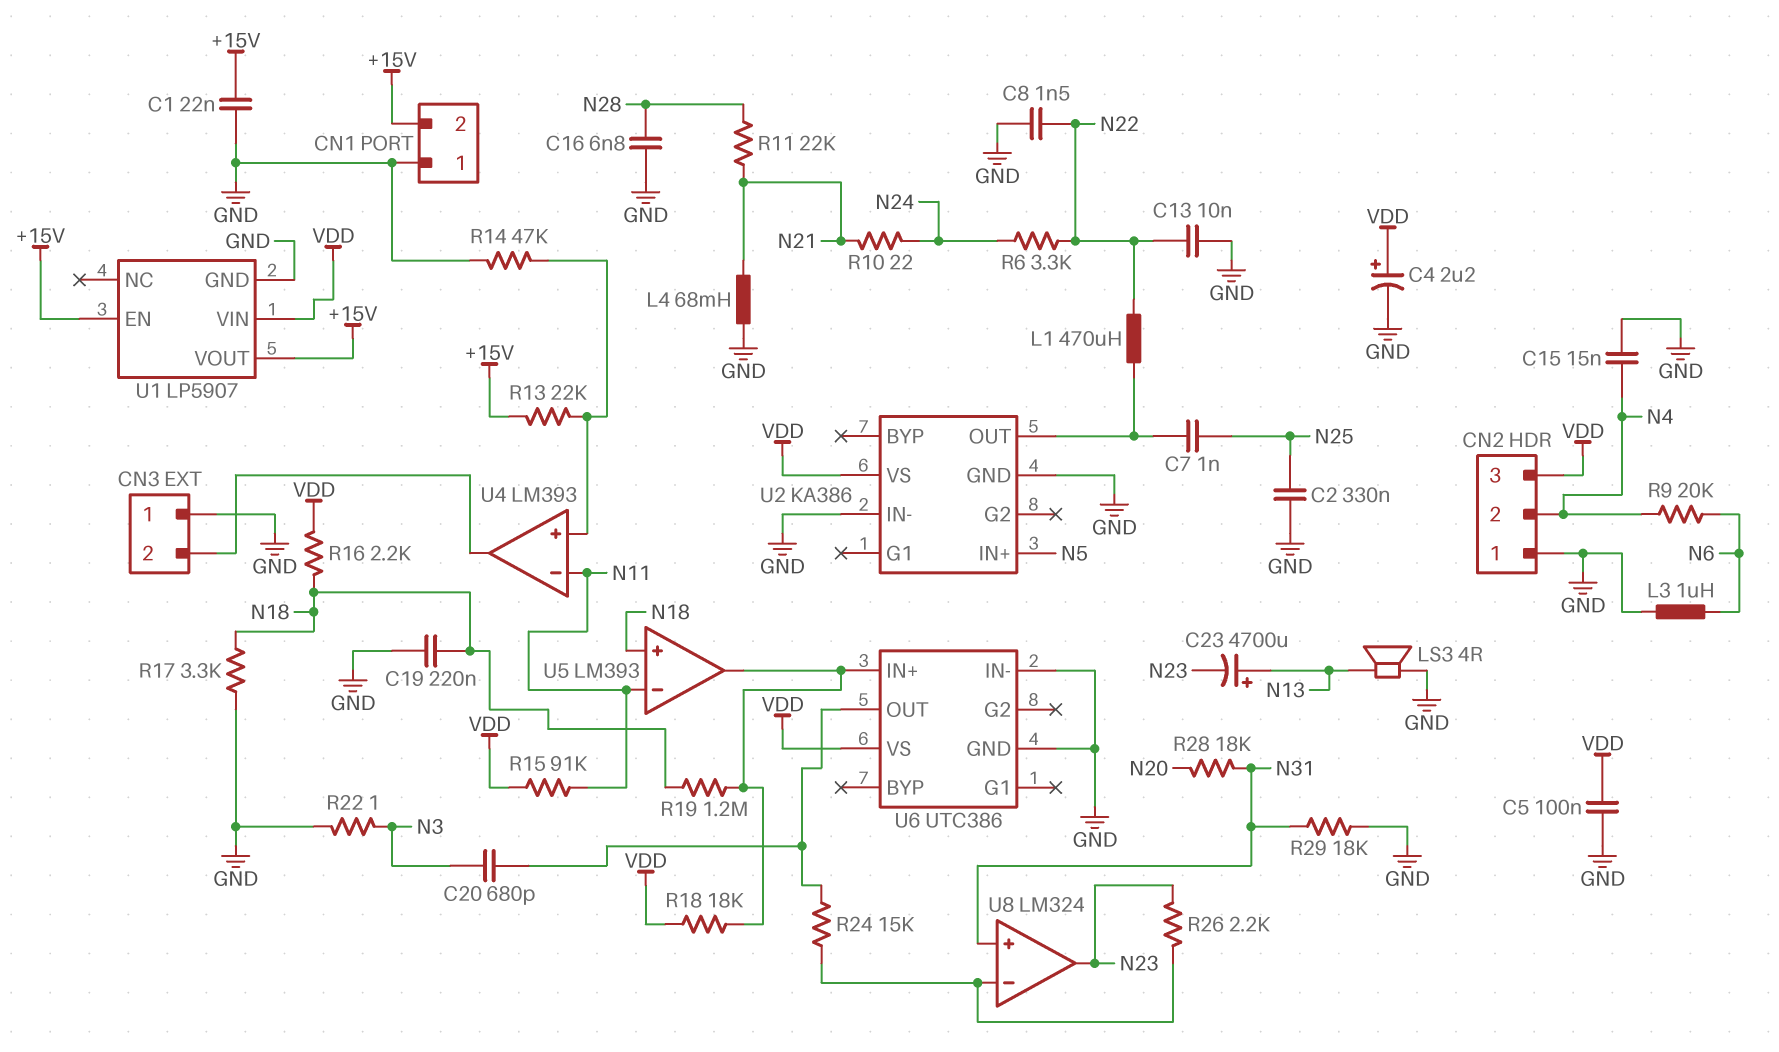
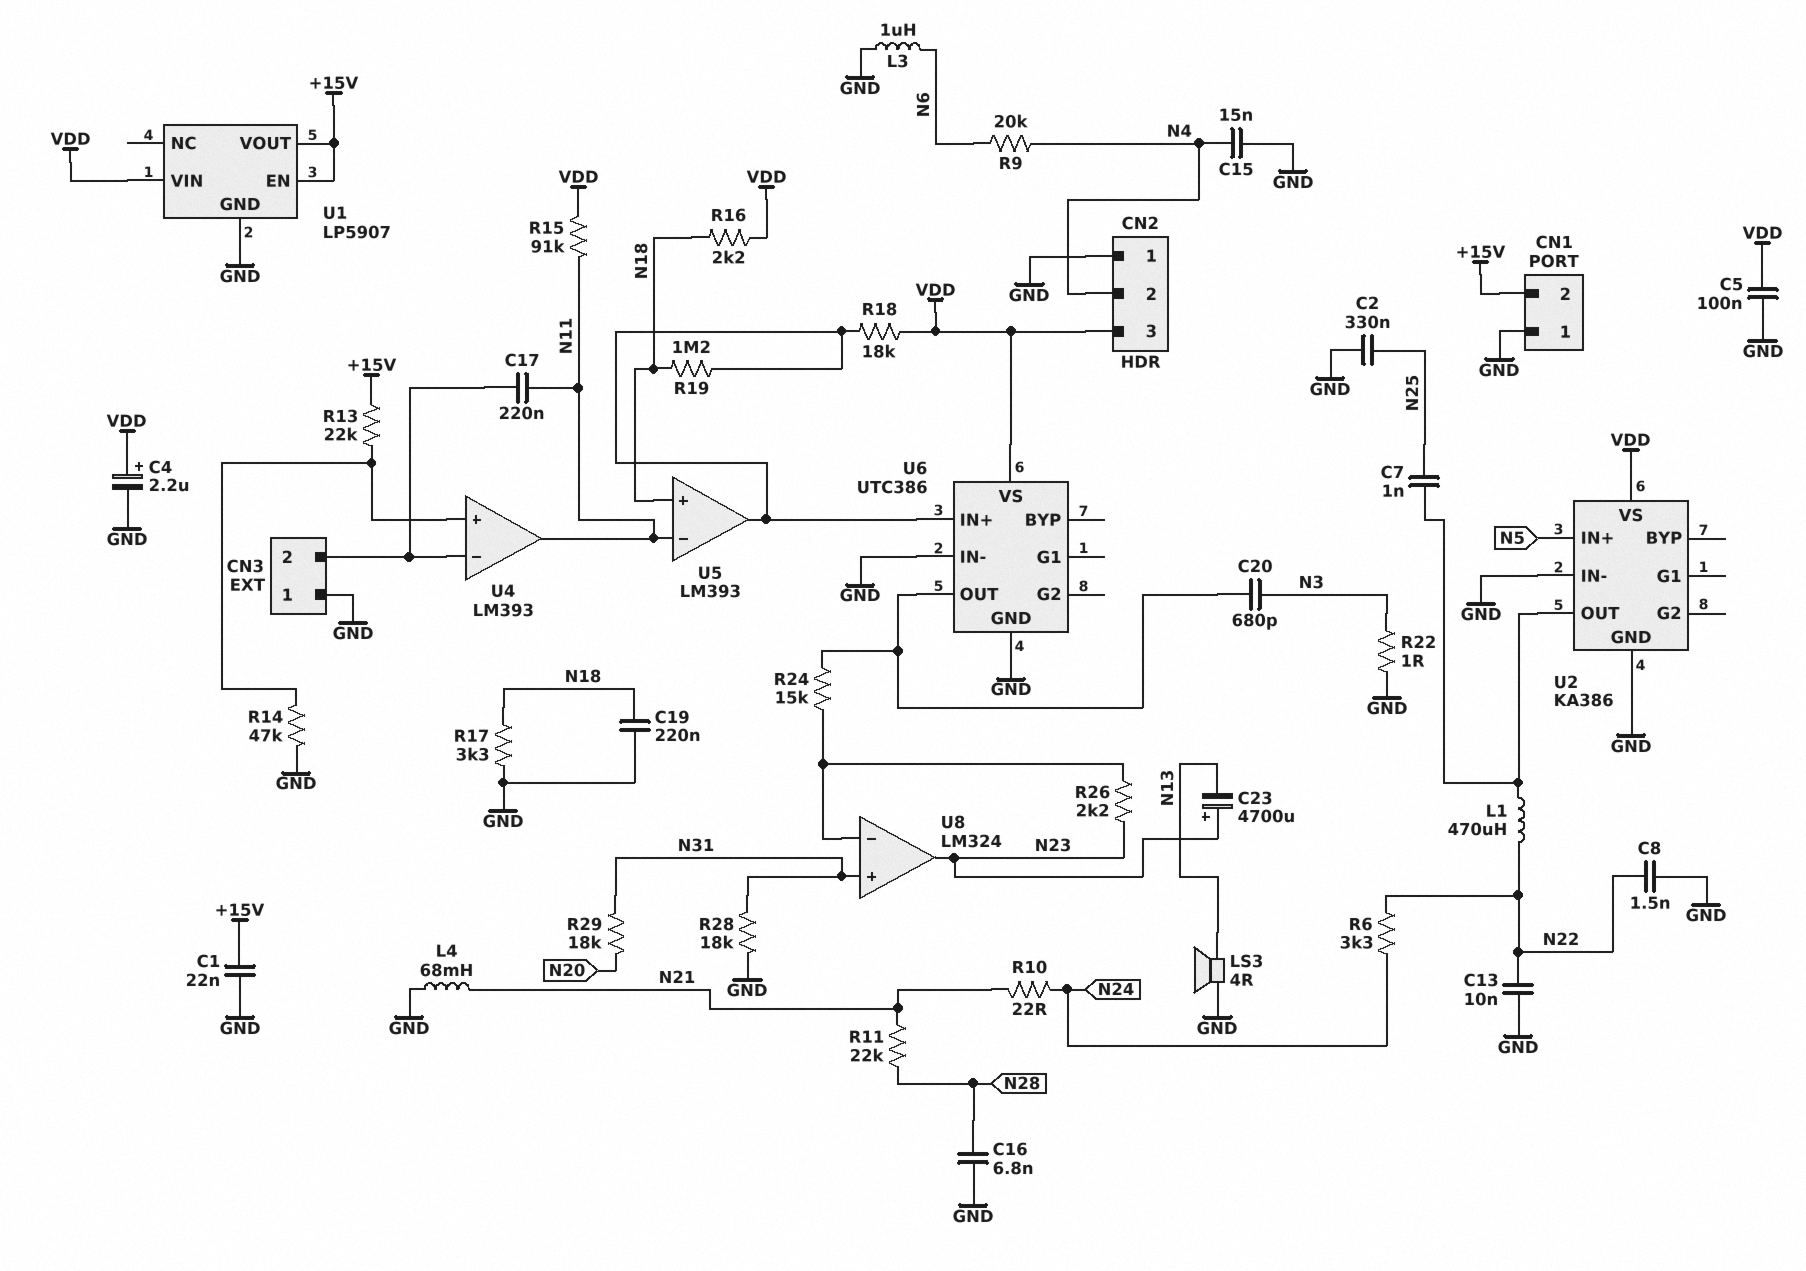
C17: none -> 220nF (CN3/2, N11)
C23: 4700uF (plus N13, minus N23) -> 4700uF (plus N23, minus N13)
R28: 18k (N20, N31) -> 18k (GND, N31)
R29: 18k (GND, N31) -> 18k (N20, N31)
U4 pin in-: N11 -> CN3/2
U4 pin out: CN3/2 -> N11

